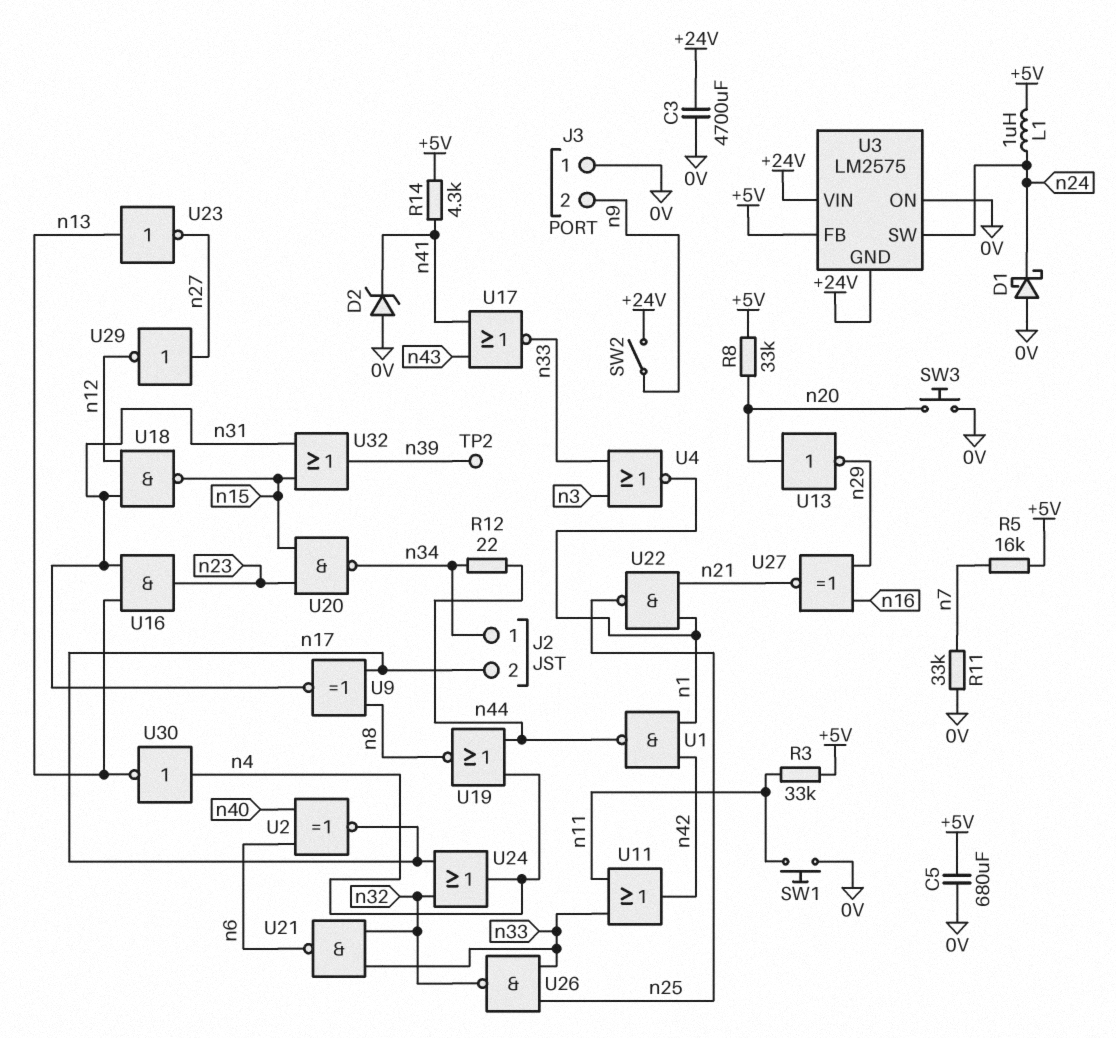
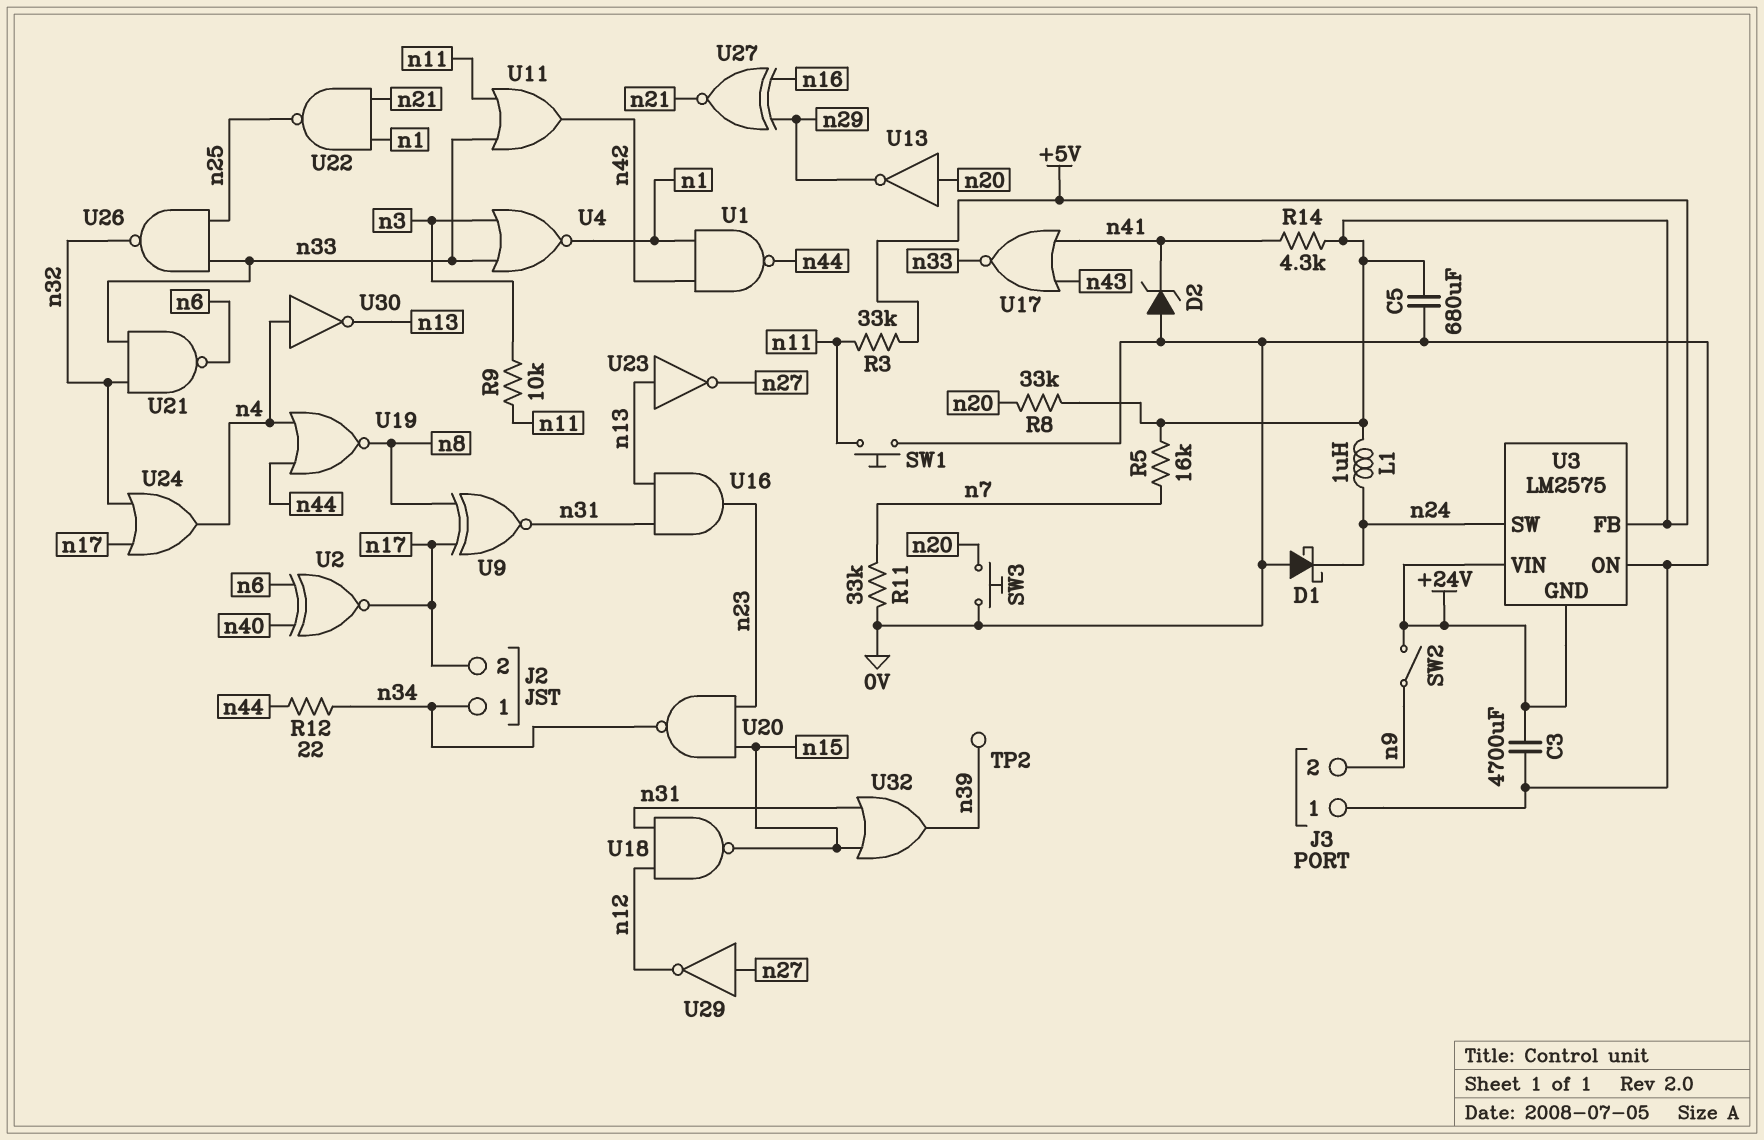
R9: none -> 10k (n3, n11)

